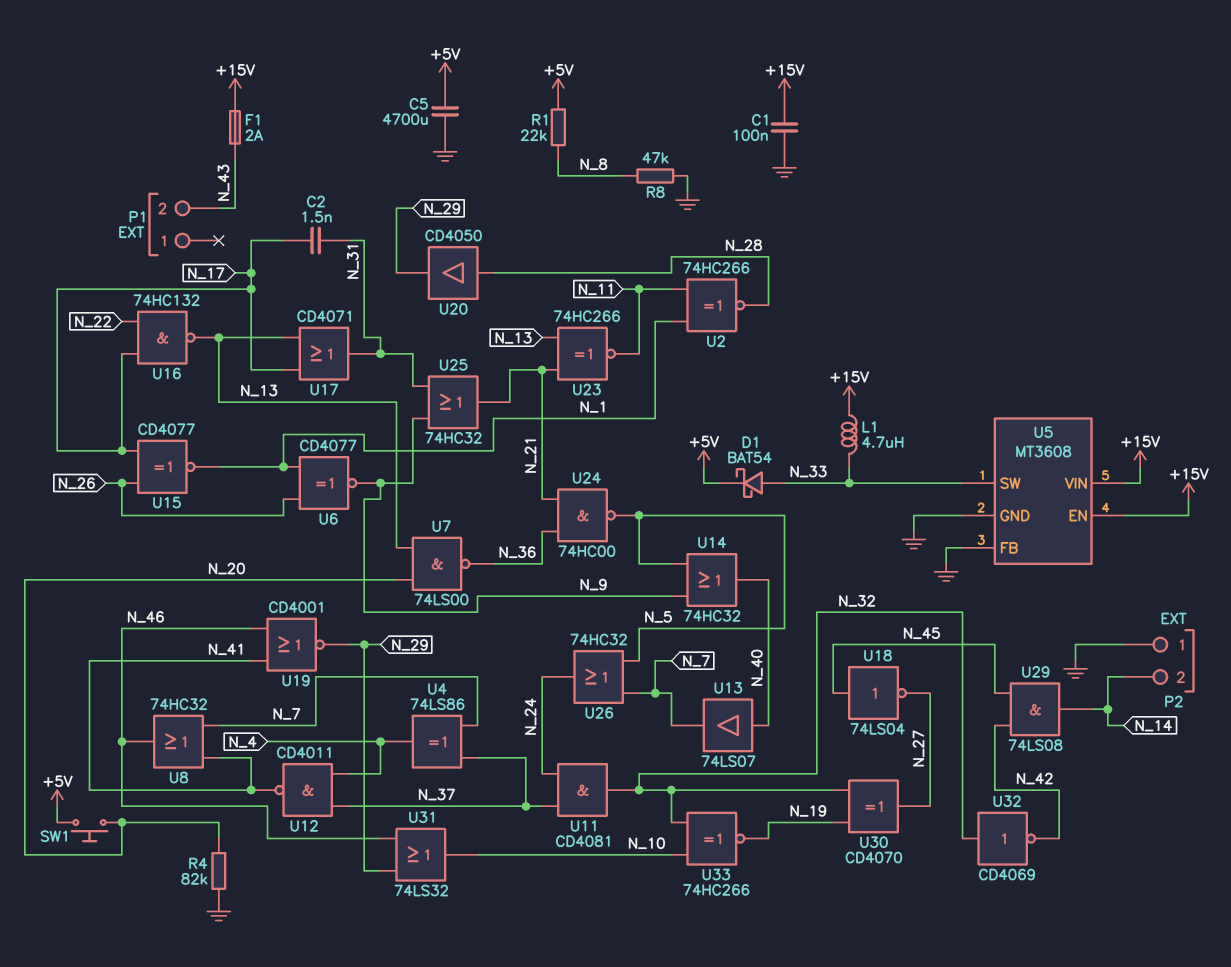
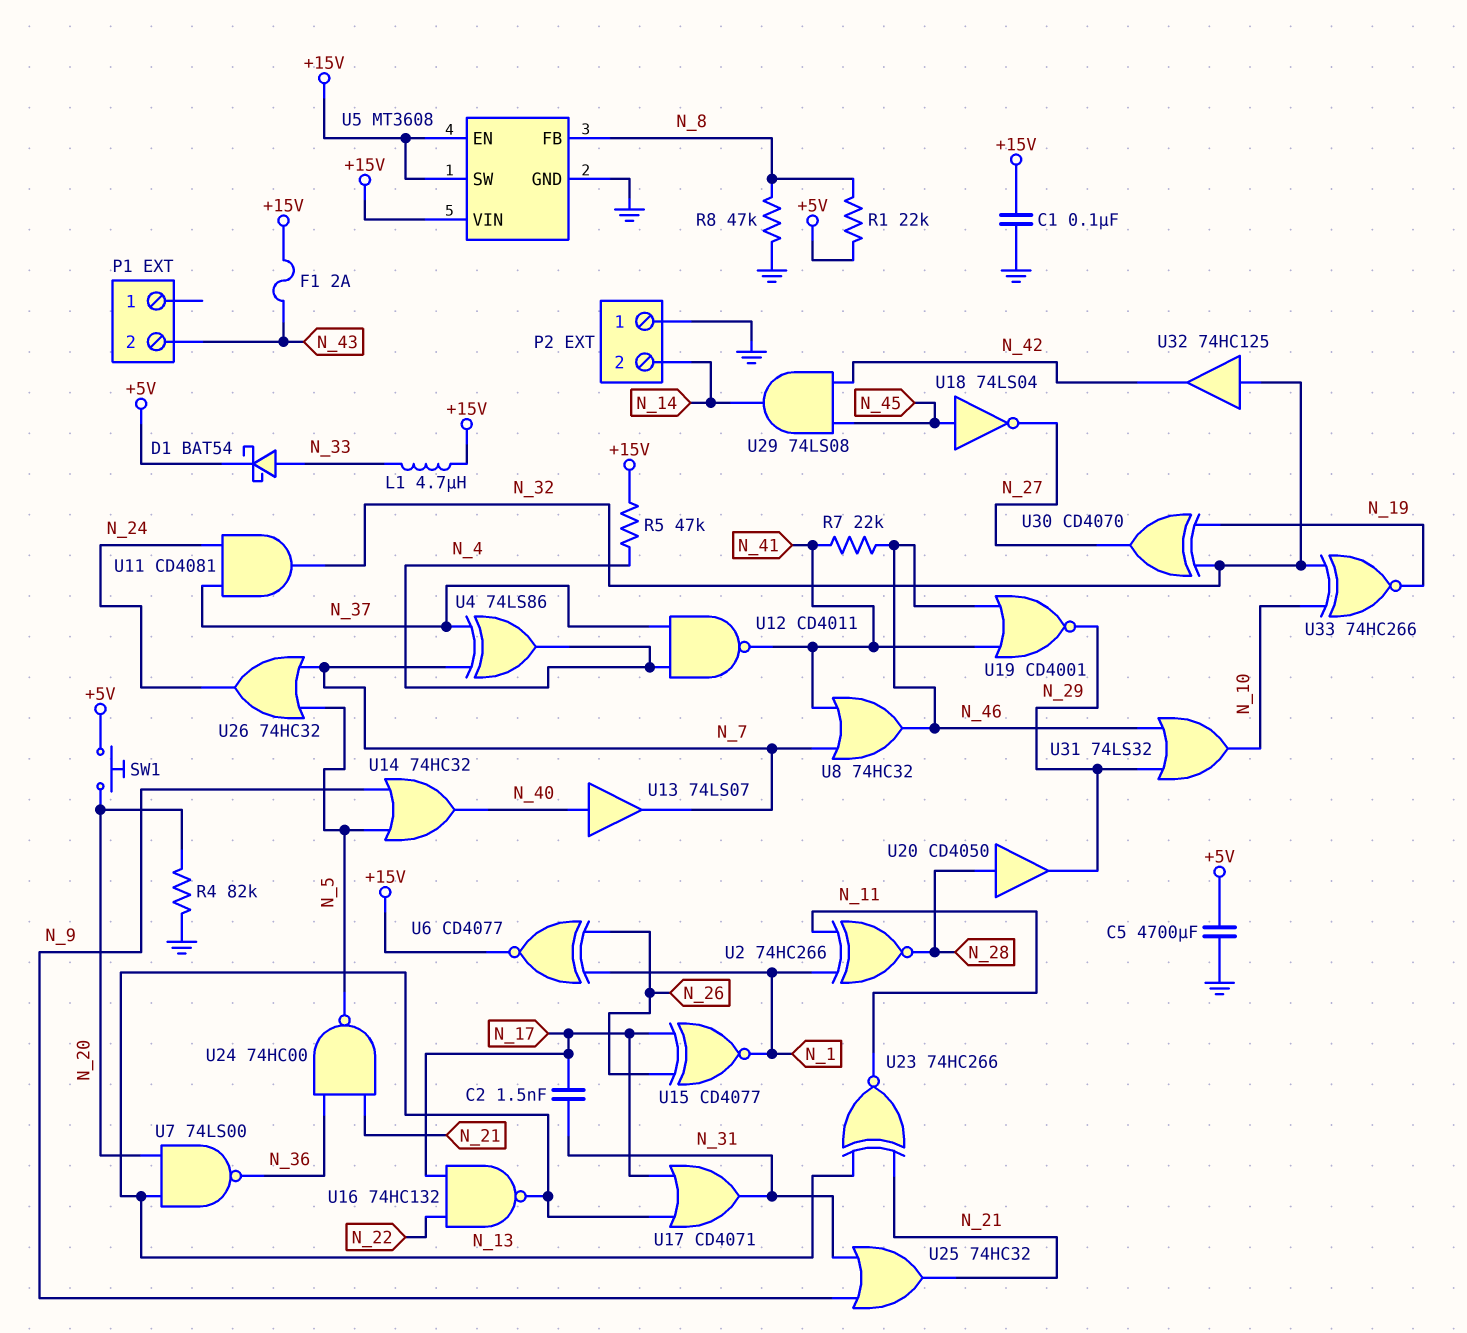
R5: none -> 47k (+15V, N_4)
R7: none -> 22k (N_41, N_46)
U5 pin FB: GND -> N_8
U5 pin SW: N_33 -> +15V
U6: XNOR CD4077 (in N_1, in N_26, out N_9) -> XNOR CD4077 (in N_1, in N_26, out +15V)
U32: NOT CD4069 (in N_32, out N_42) -> buffer 74HC125 (in N_32, out N_42)

